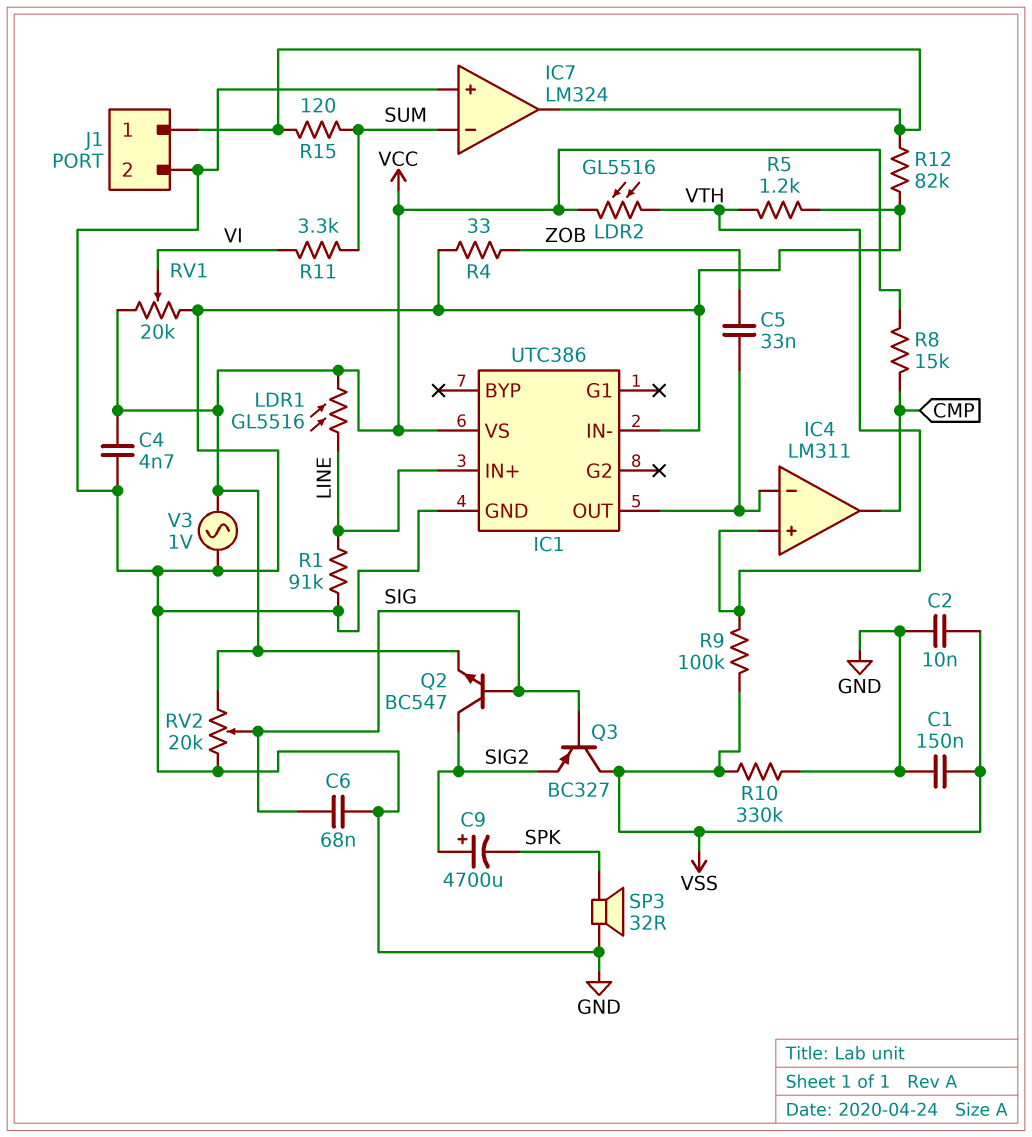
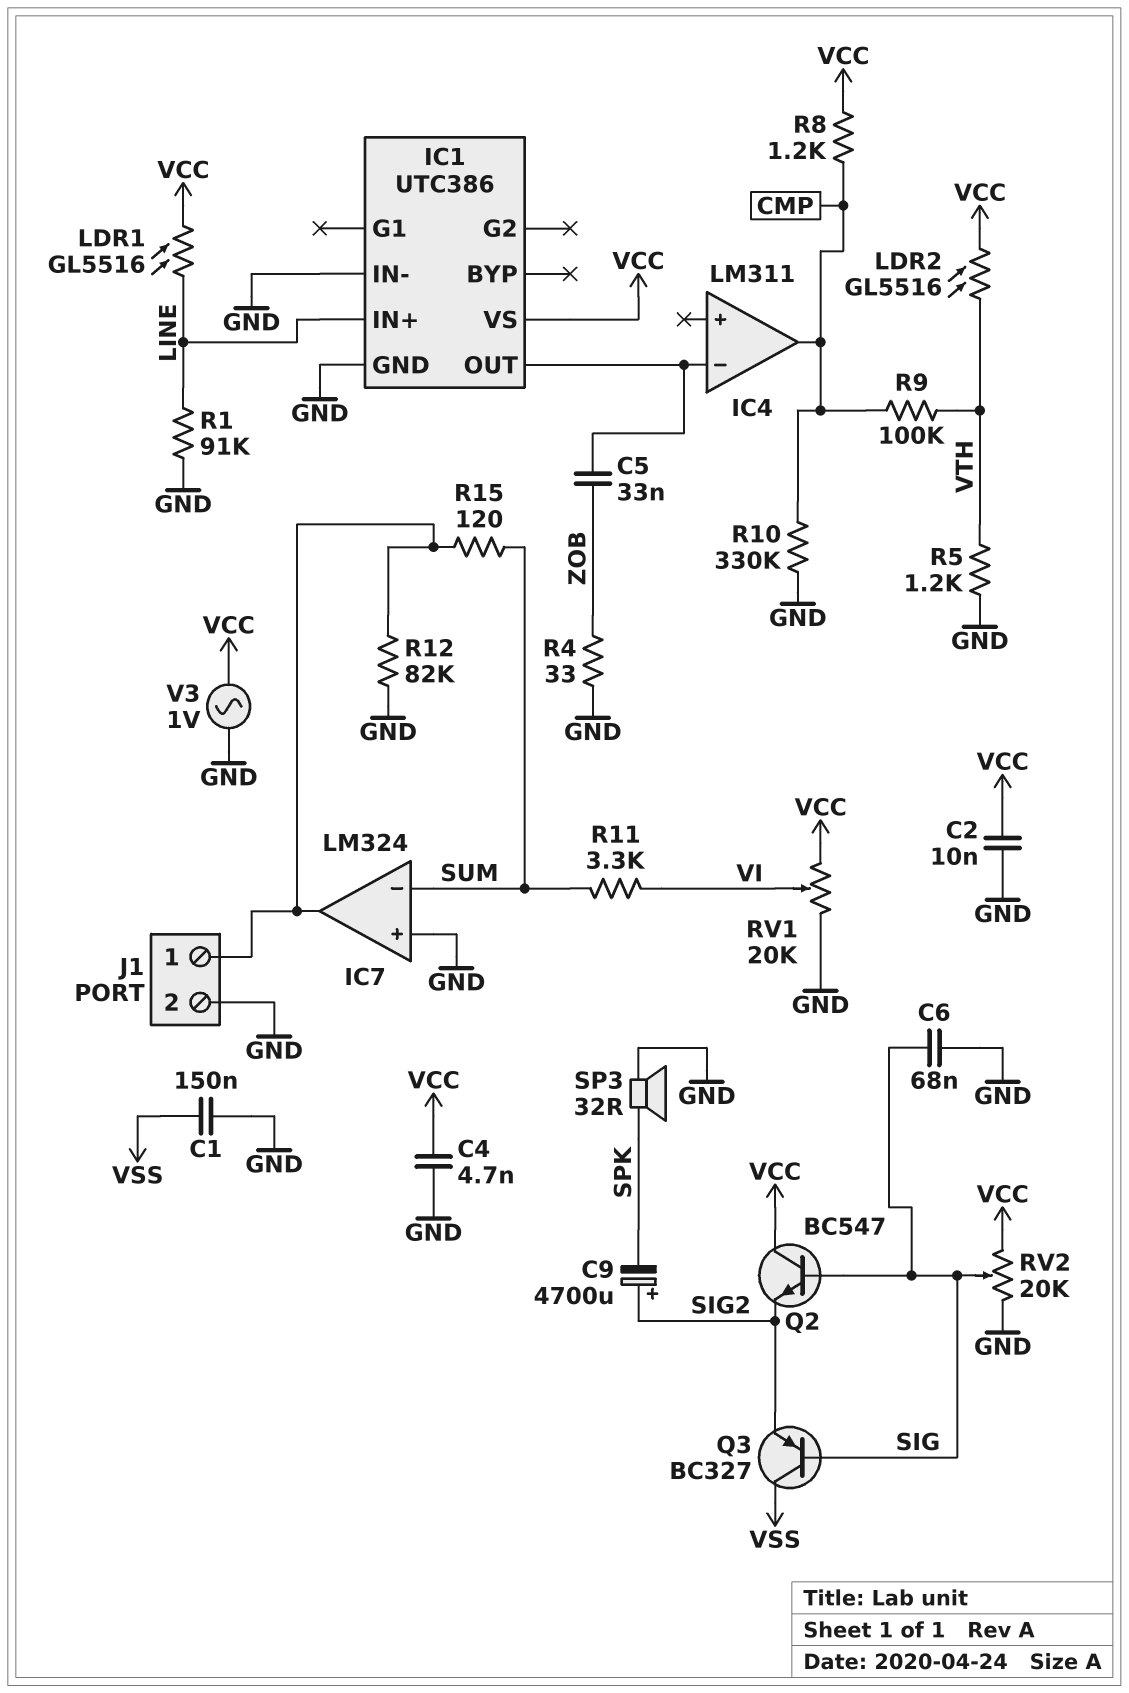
C2: 10nF (GND, VSS) -> 10nF (GND, VCC)
IC4 pin in+: VTH -> none
Q2: NPN BC547 (B SIG, C SIG2, E VCC) -> NPN BC547 (B SIG, C VCC, E SIG2)
R8: 15k (CMP, VCC) -> 1.2k (CMP, VCC)
R9: 100k (VSS, VTH) -> 100k (CMP, VTH)
R10: 330k (GND, VSS) -> 330k (CMP, GND)

